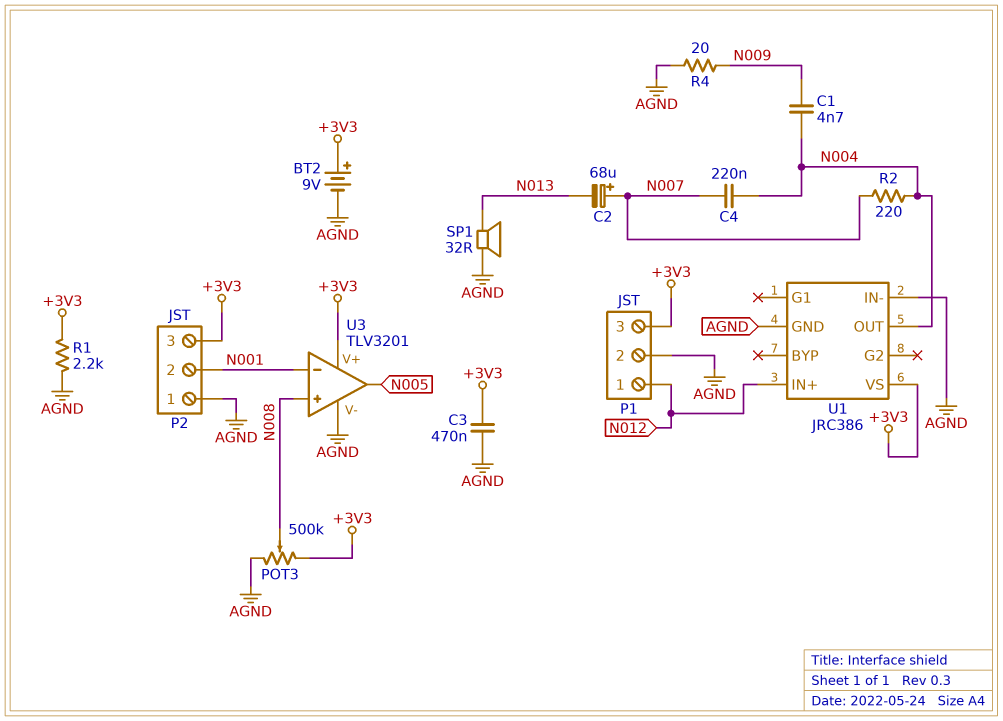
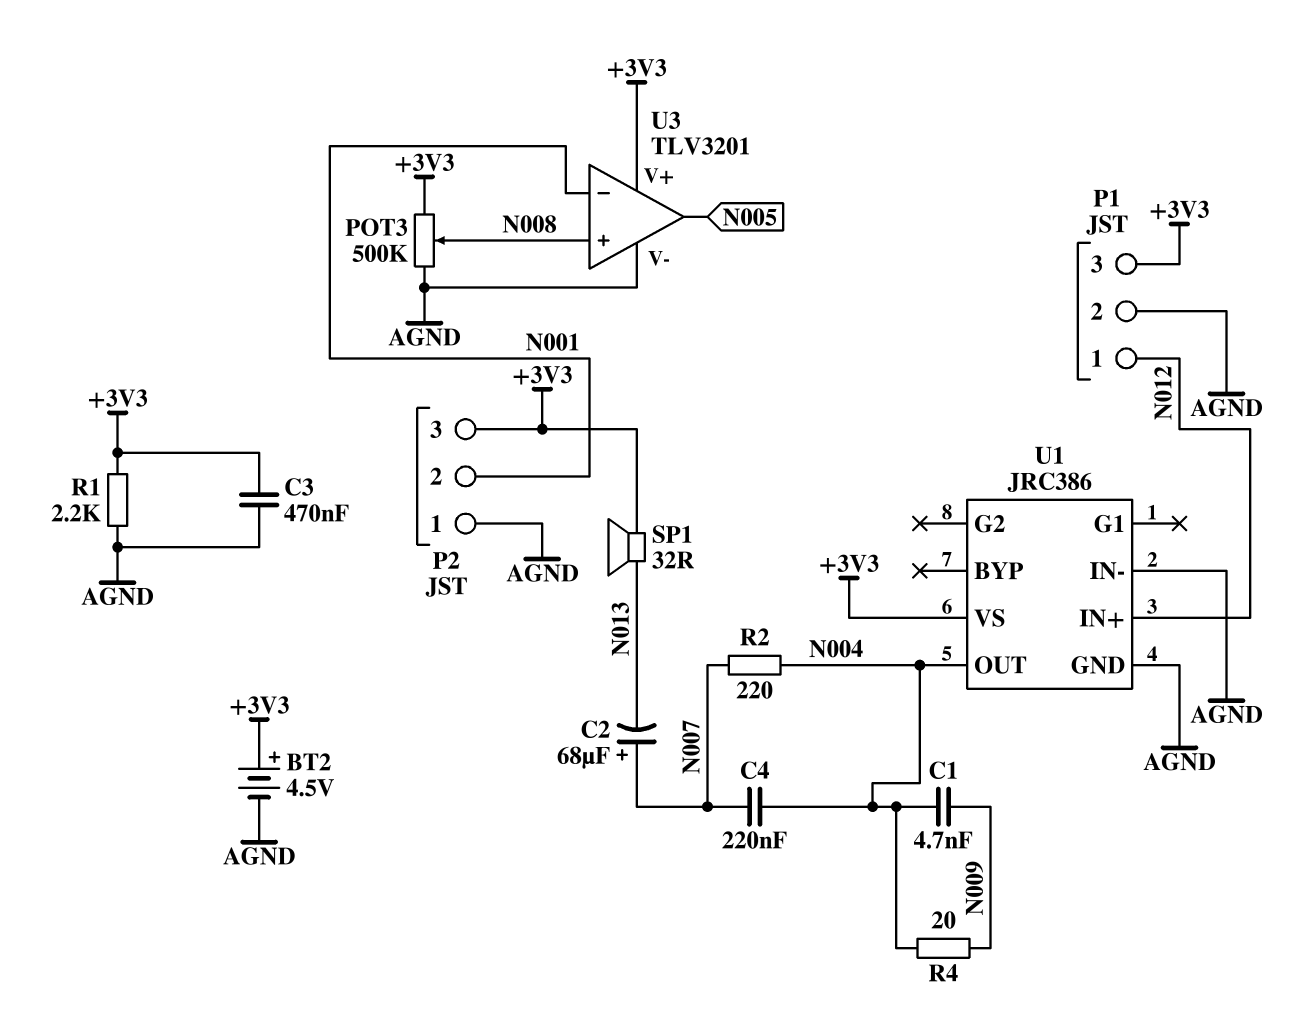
BT2: 9V (plus +3V3, minus AGND) -> 4.5V (plus +3V3, minus AGND)
R4: 20 (AGND, N009) -> 20 (N004, N009)
SP1: speaker 32R (AGND, N013) -> speaker 32R (+3V3, N013)

